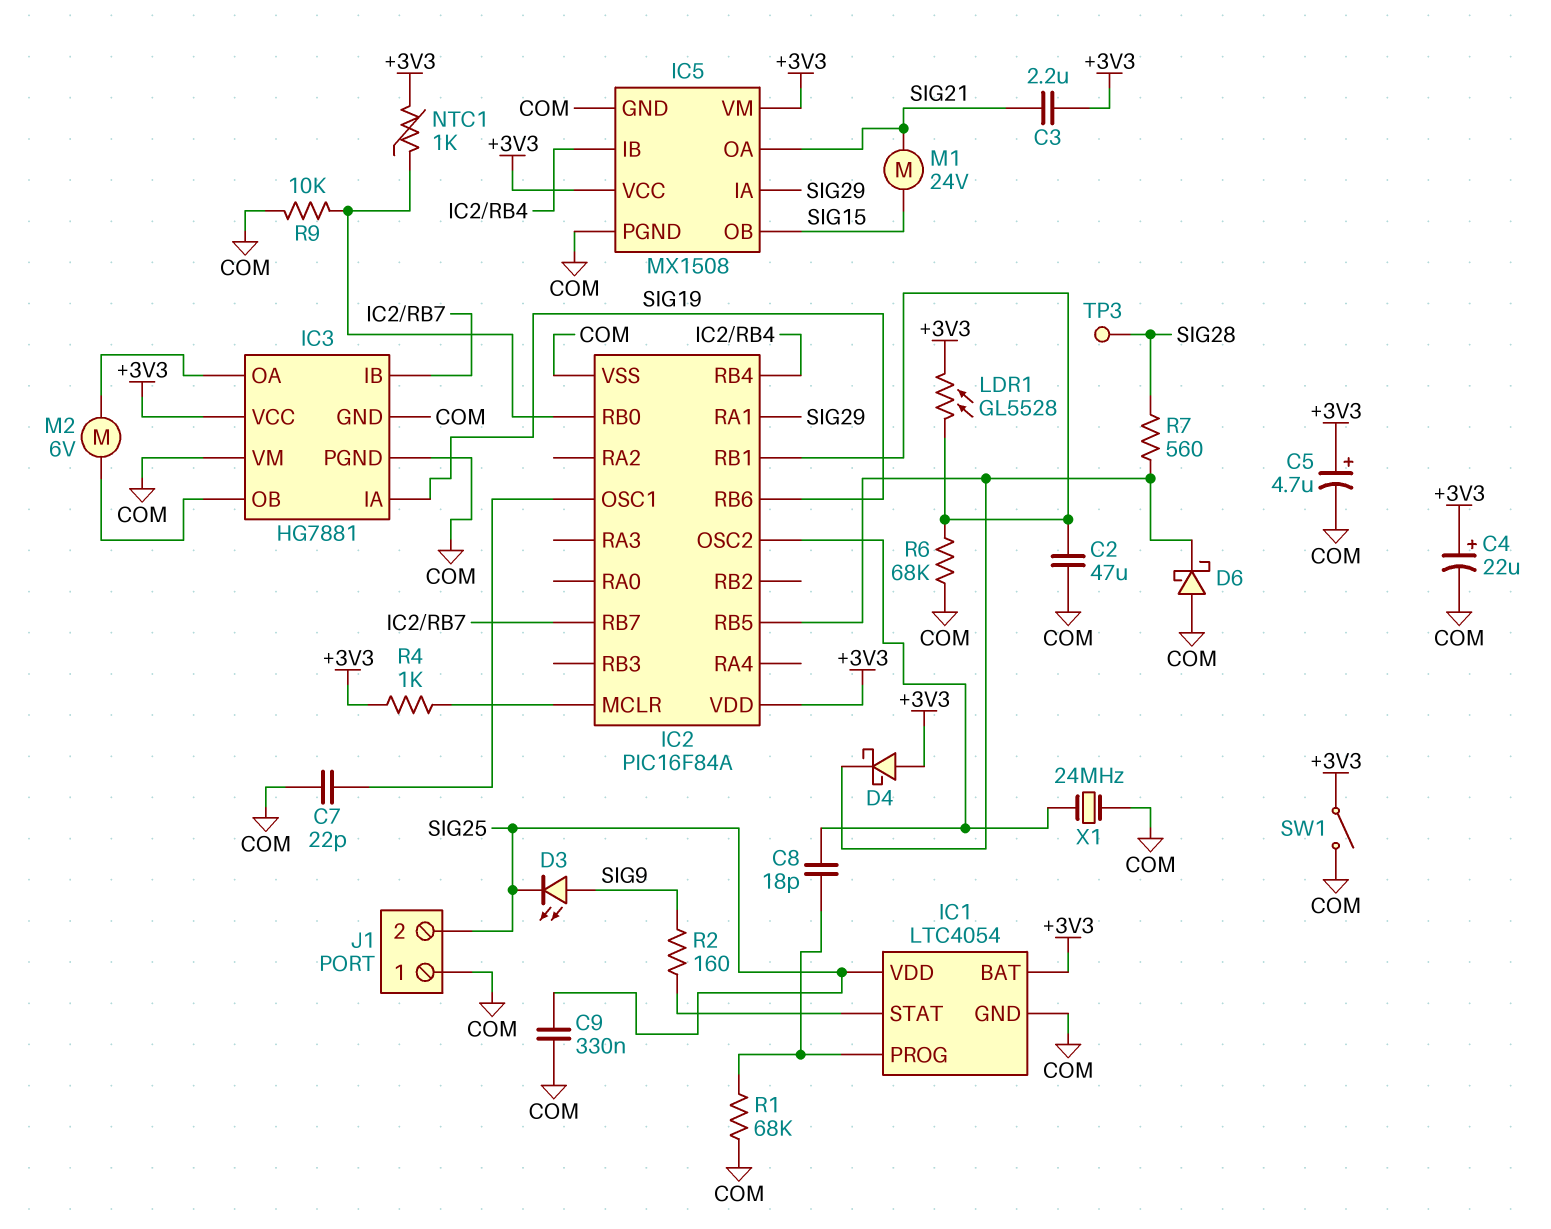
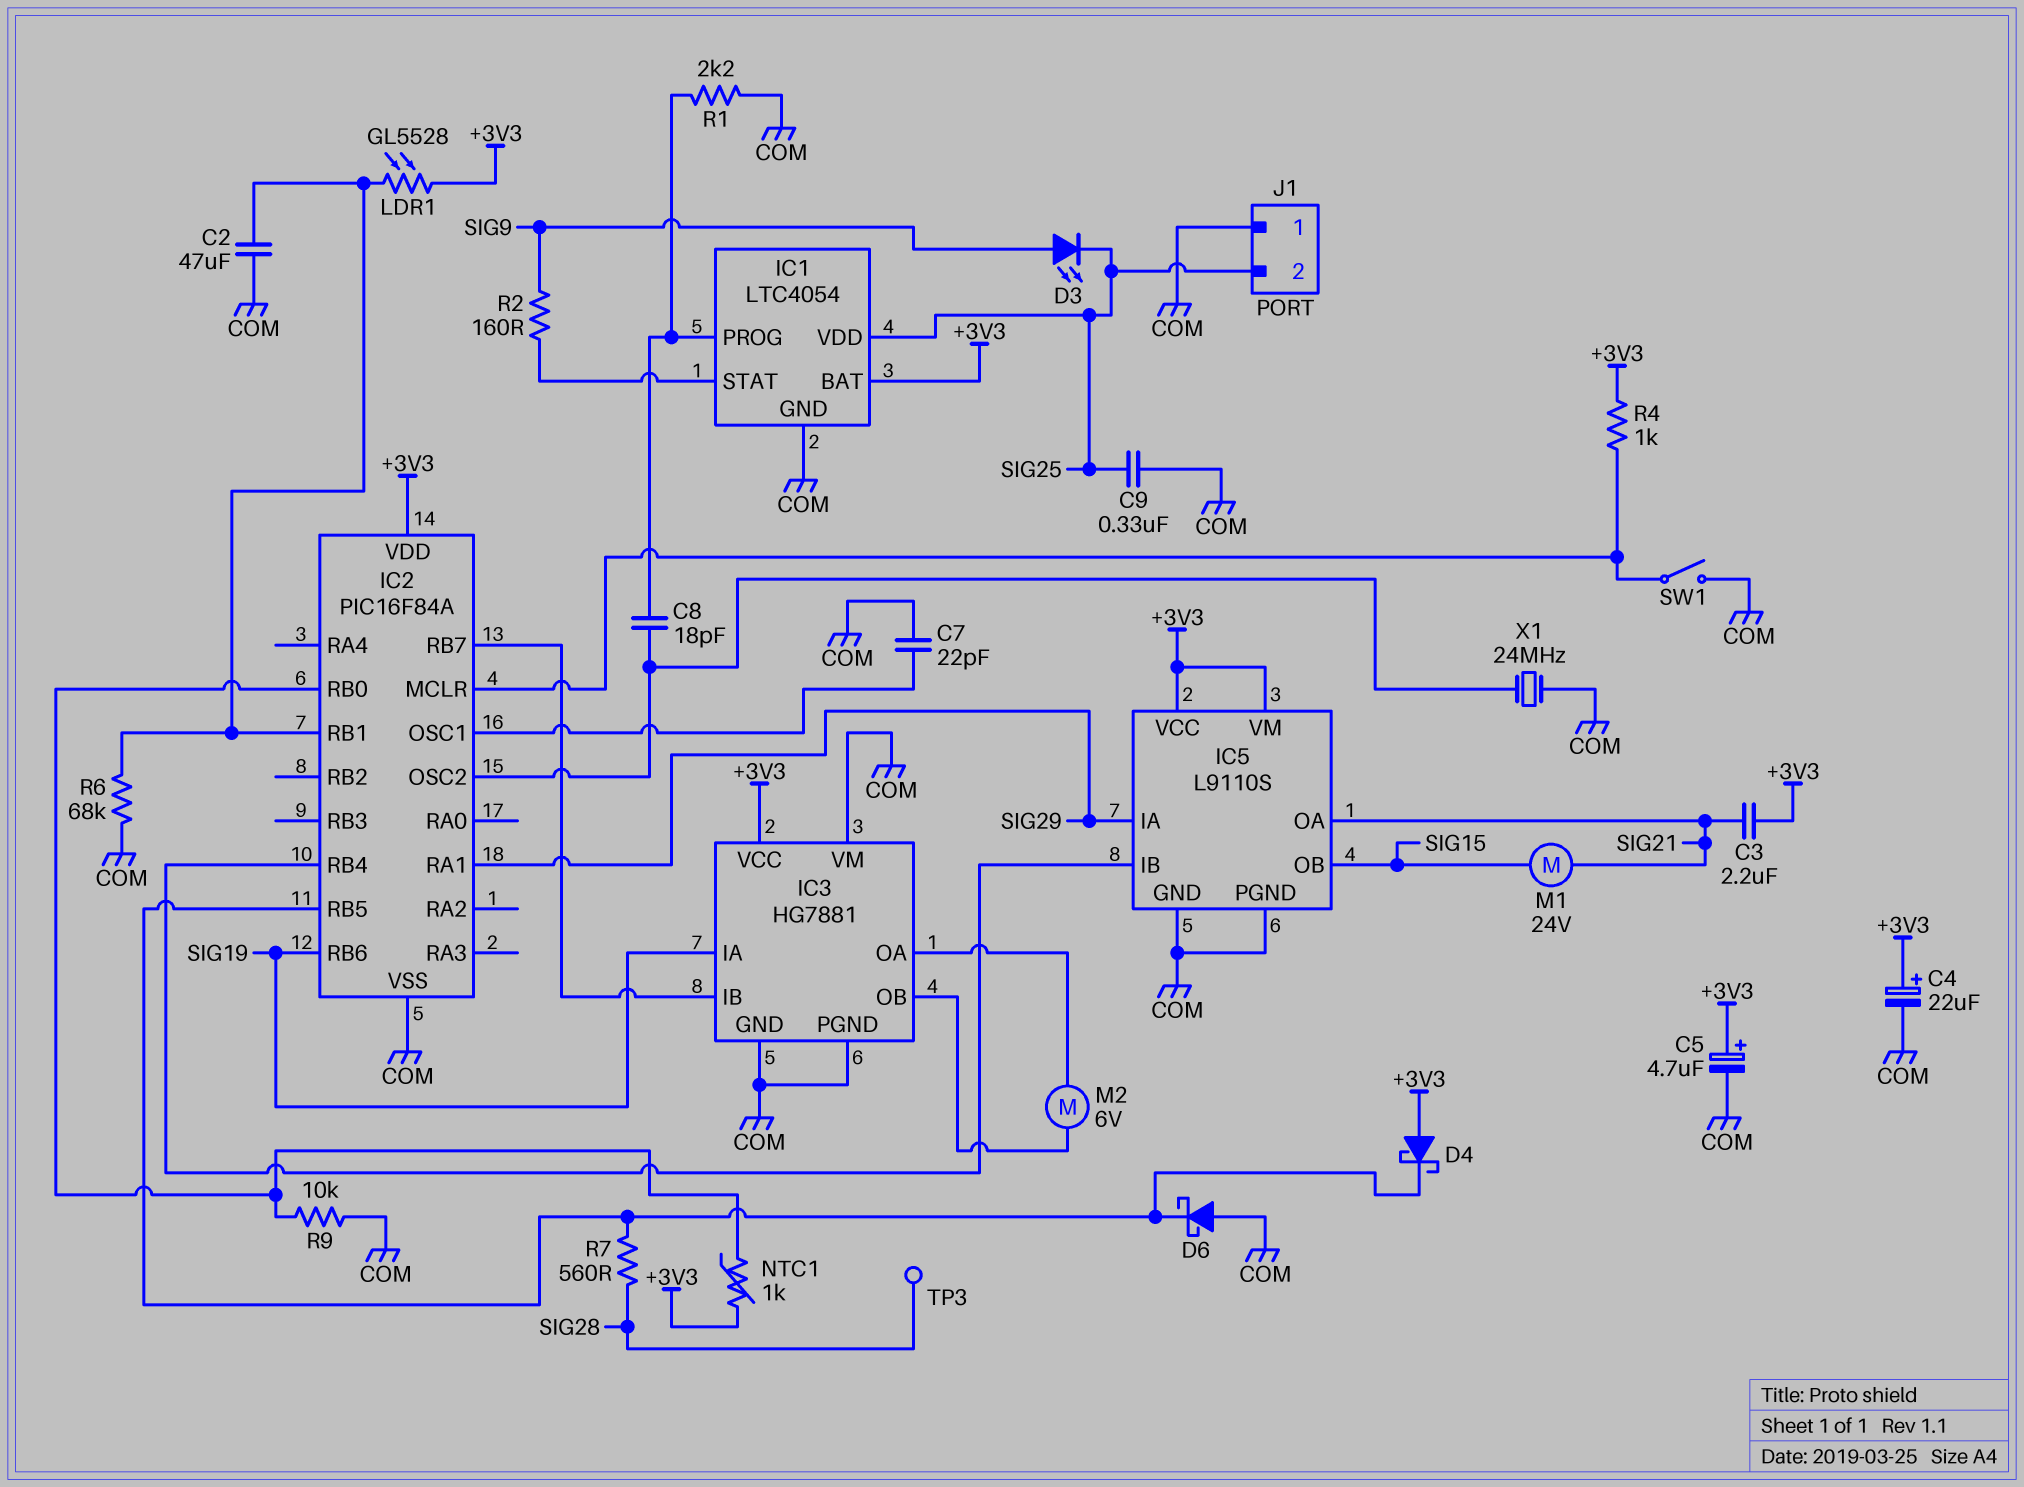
IC5: MX1508 -> L9110S
R1: 68k (COM, IC1/PROG) -> 2.2k (COM, IC1/PROG)
SW1: switch (+3V3, COM) -> switch (COM, IC2/MCLR)

